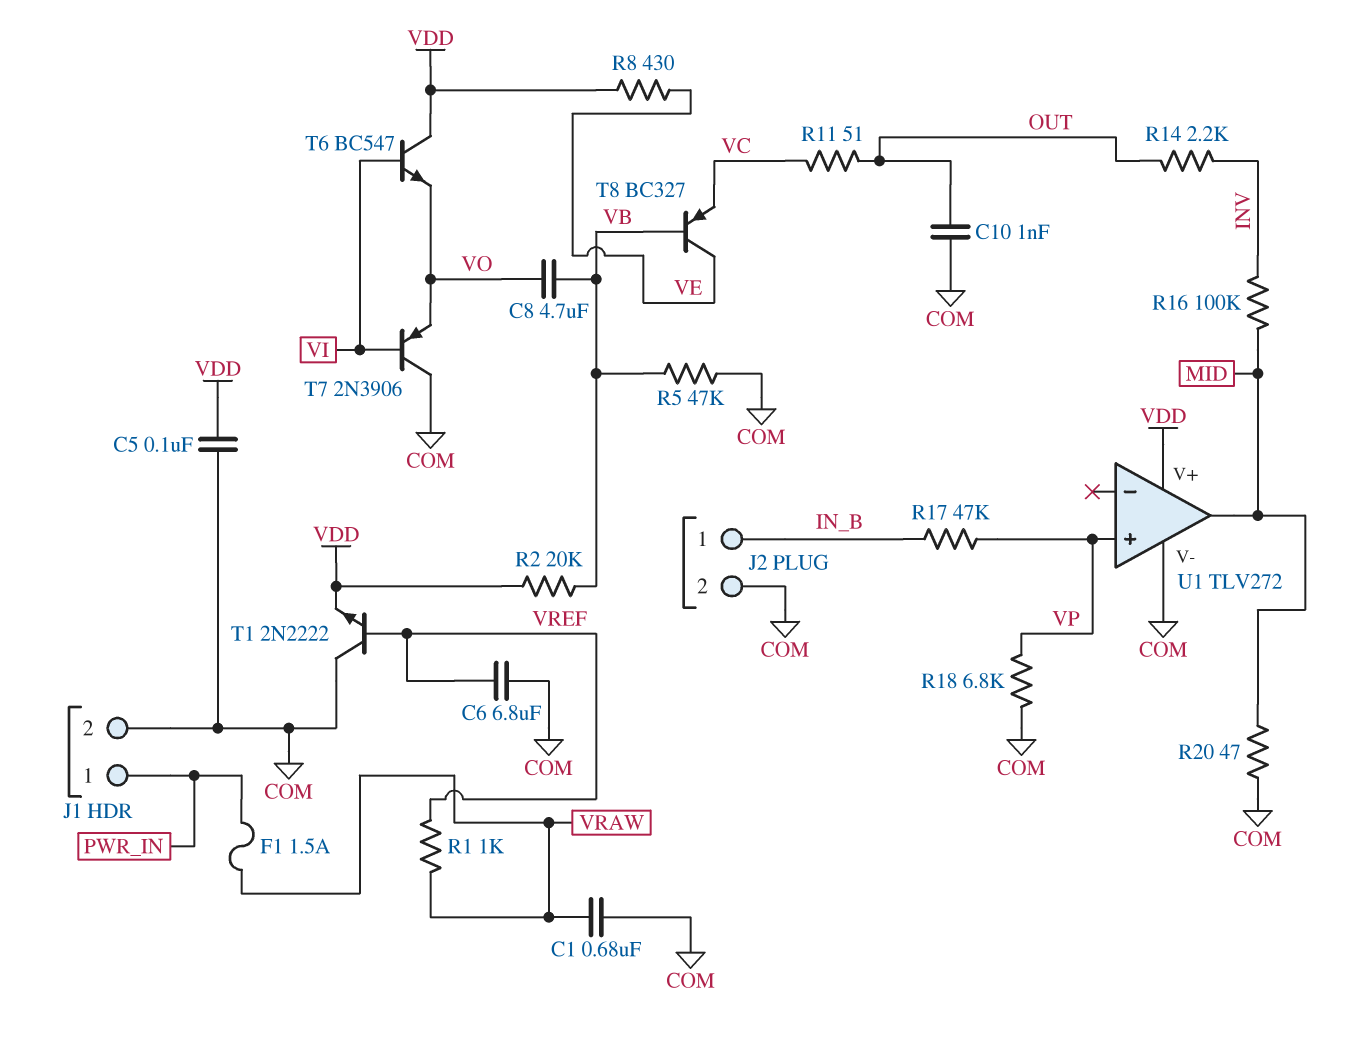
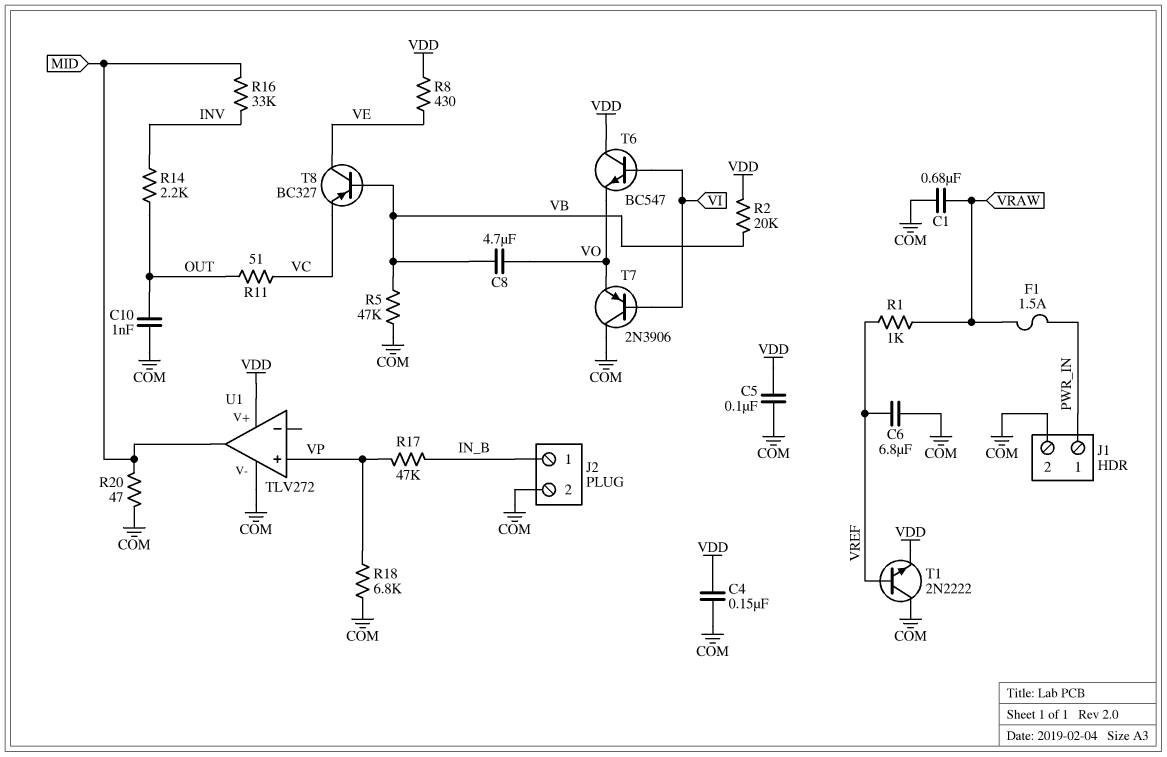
C4: none -> 150nF (COM, VDD)
R16: 100k (INV, MID) -> 33k (INV, MID)

